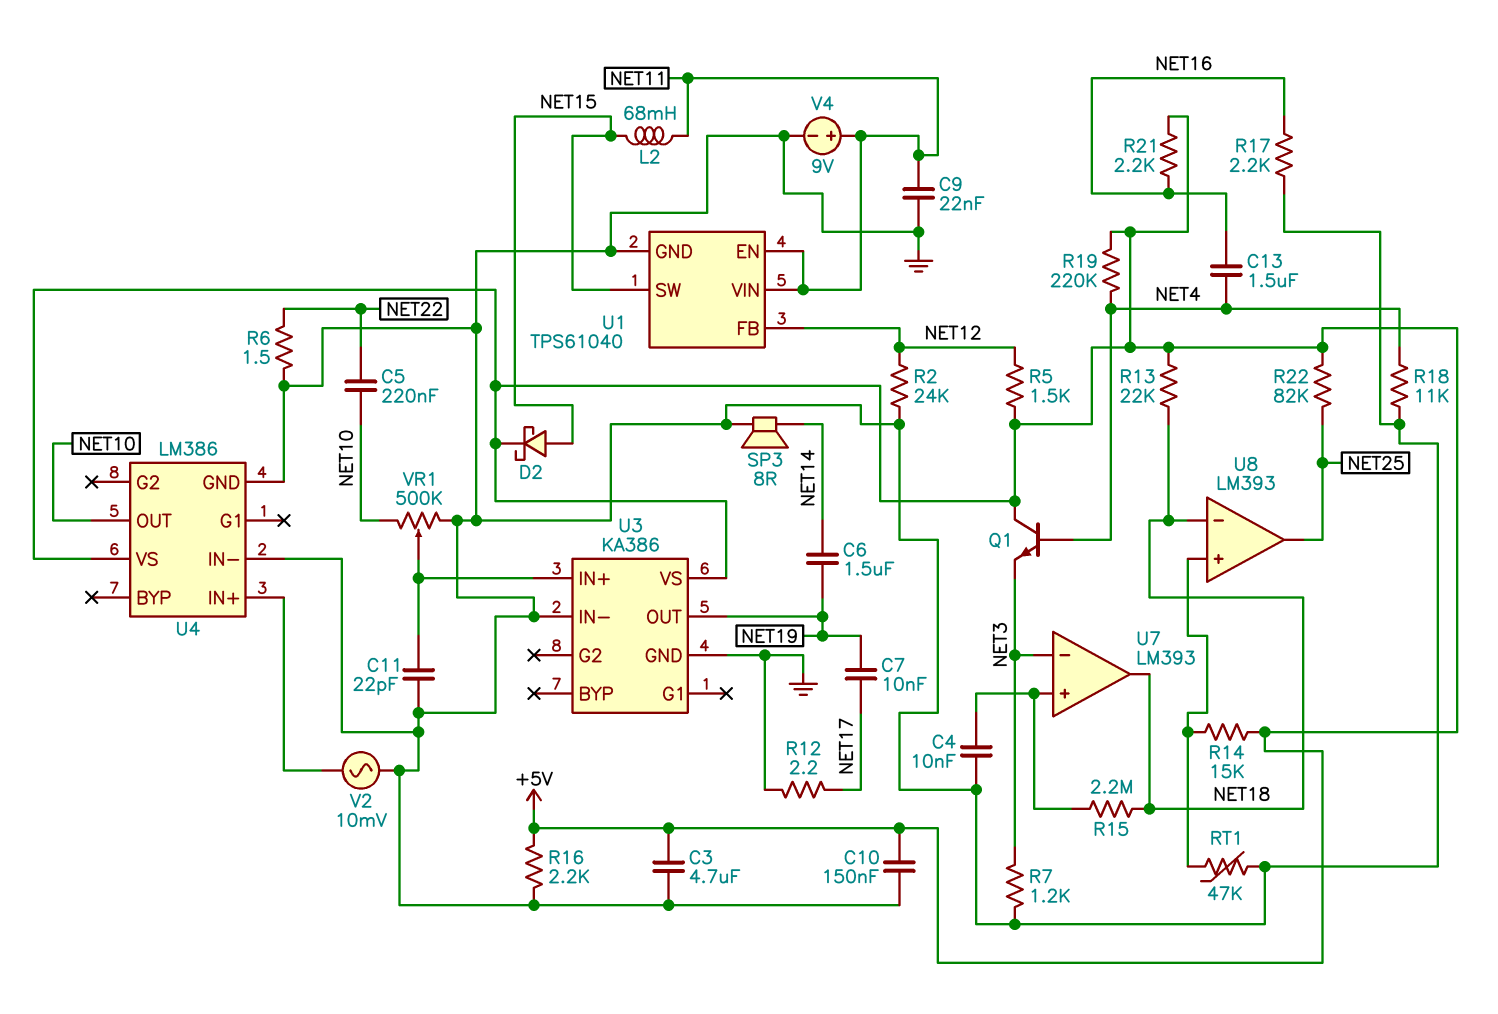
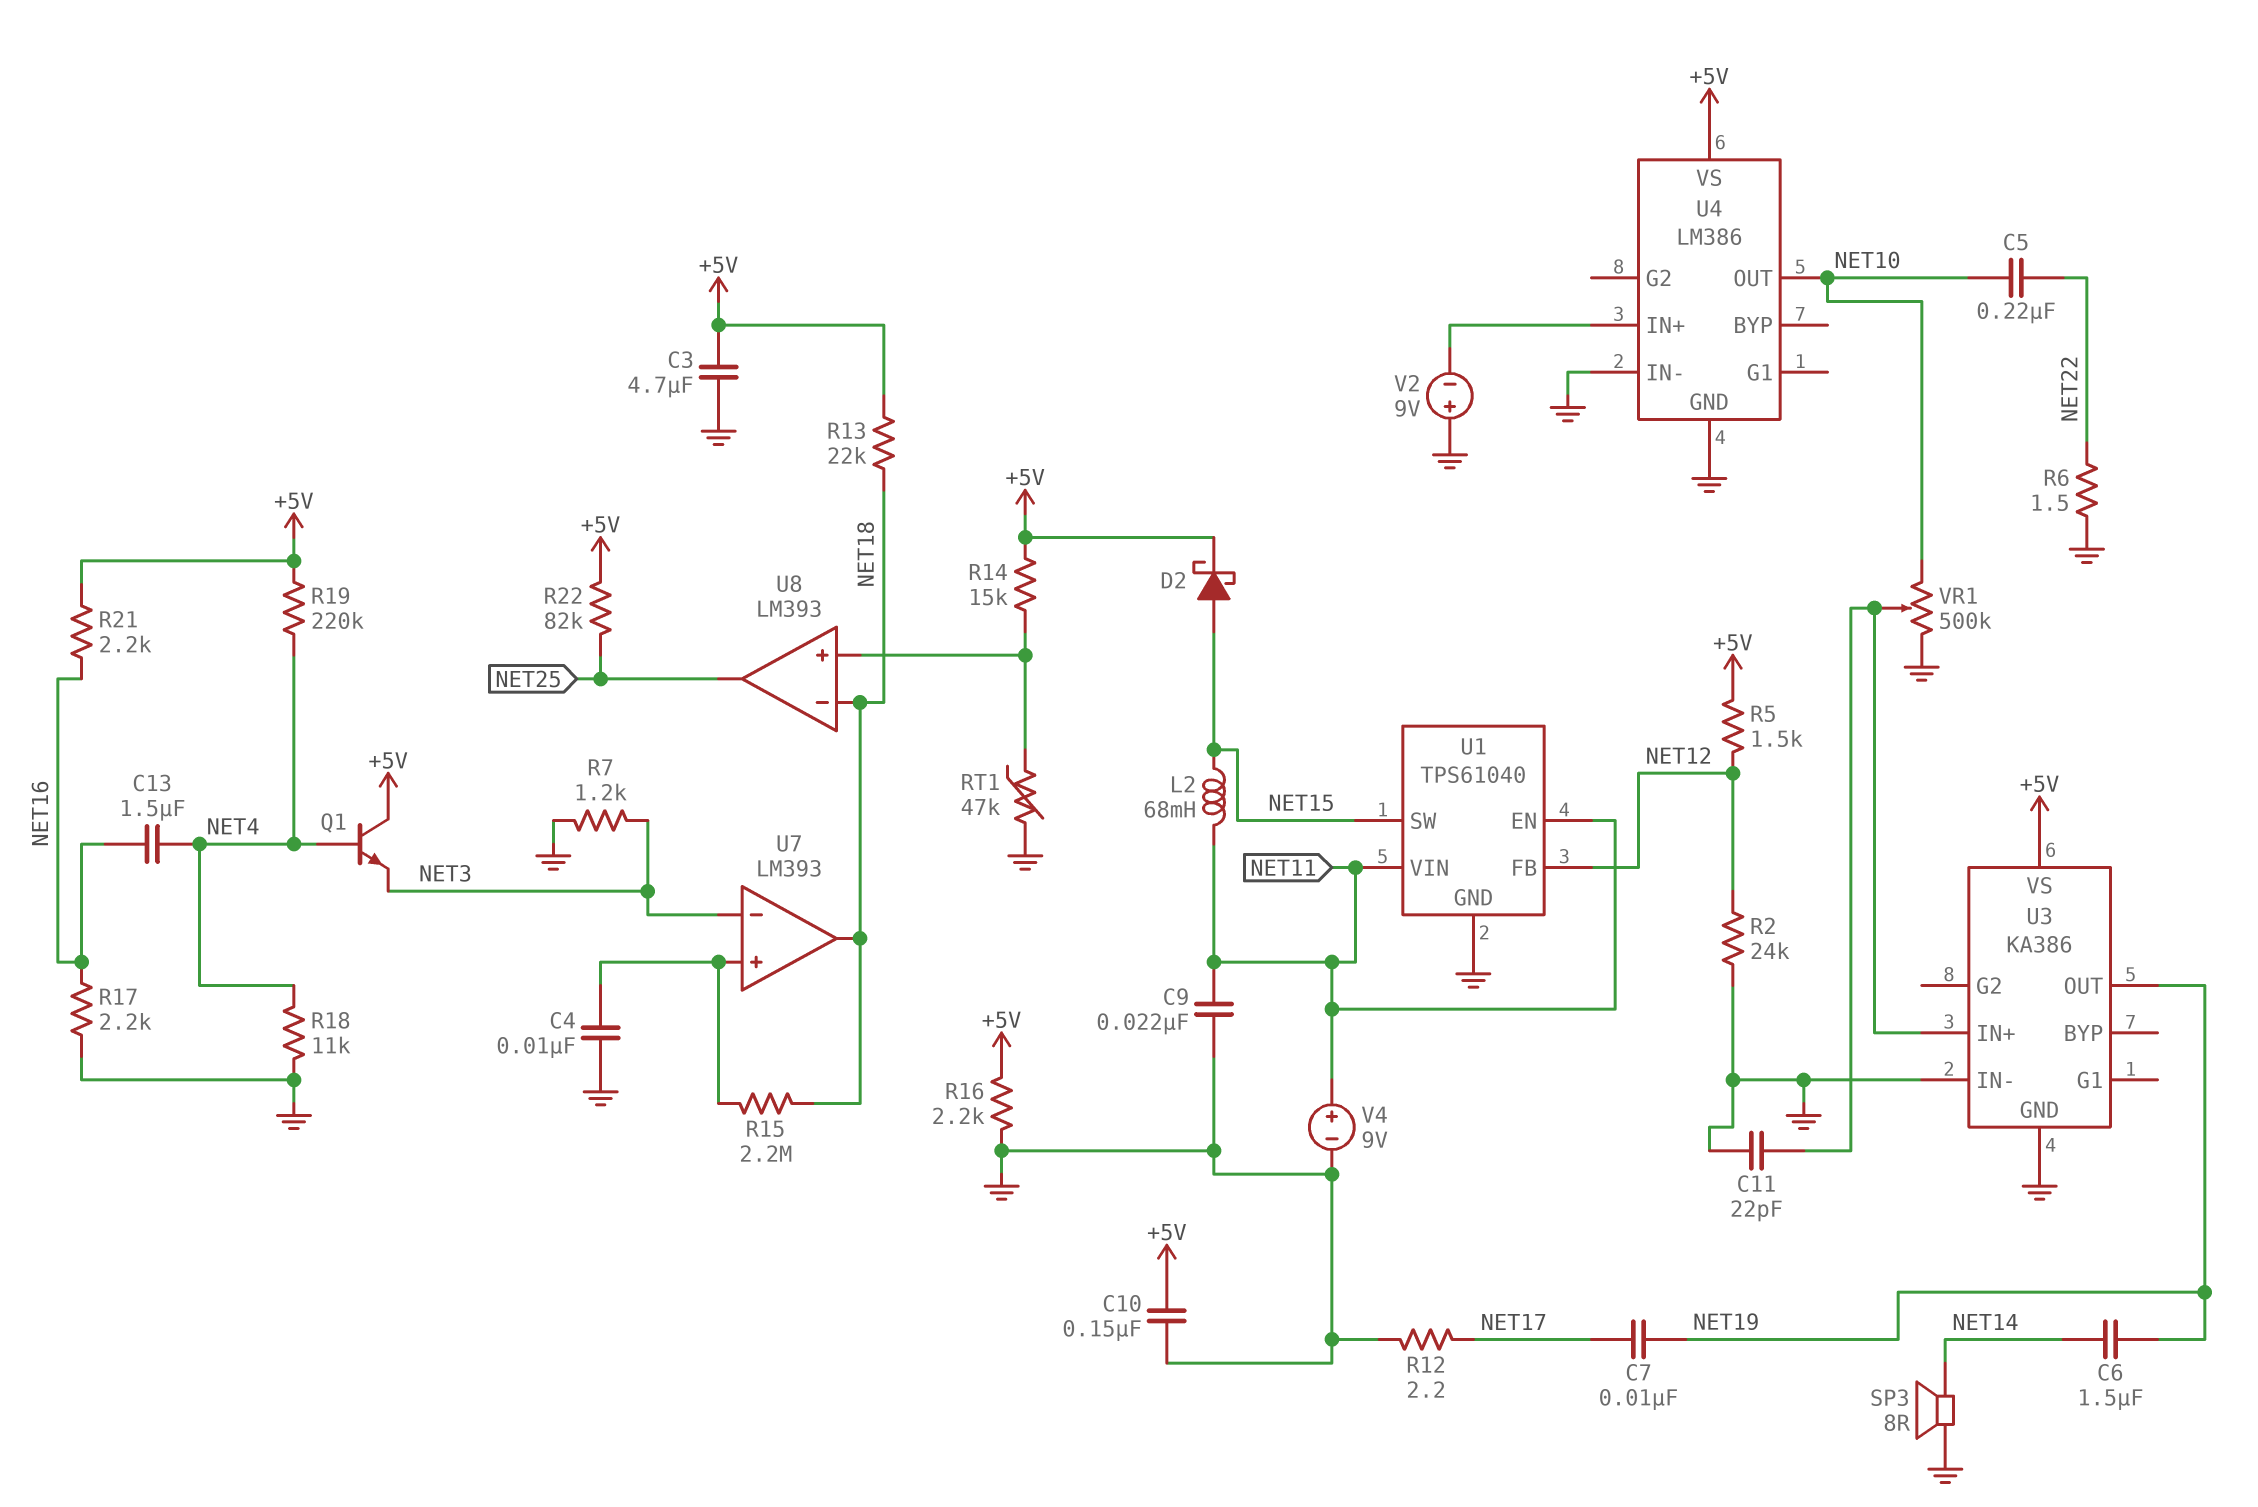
V2: AC 10mV (GND, U4/IN+) -> 9V (plus GND, minus U4/IN+)

